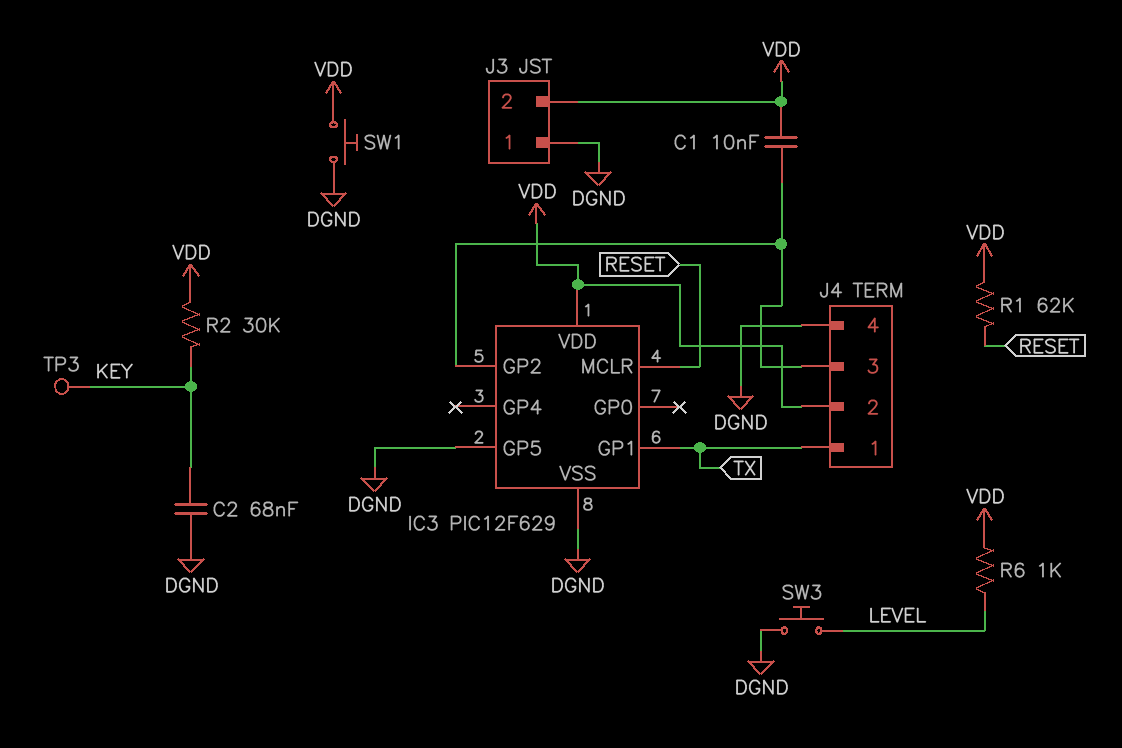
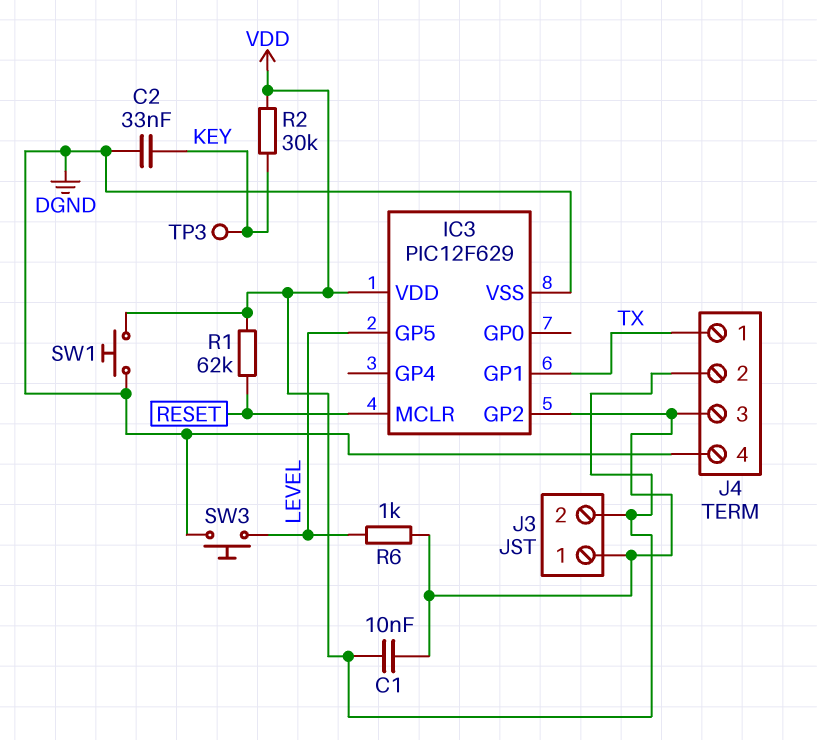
C2: 68nF (DGND, KEY) -> 33nF (DGND, KEY)
IC3 pin GP5: DGND -> LEVEL
J3 pin 1: DGND -> IC3/GP2
R6: 1k (LEVEL, VDD) -> 1k (IC3/GP2, LEVEL)

